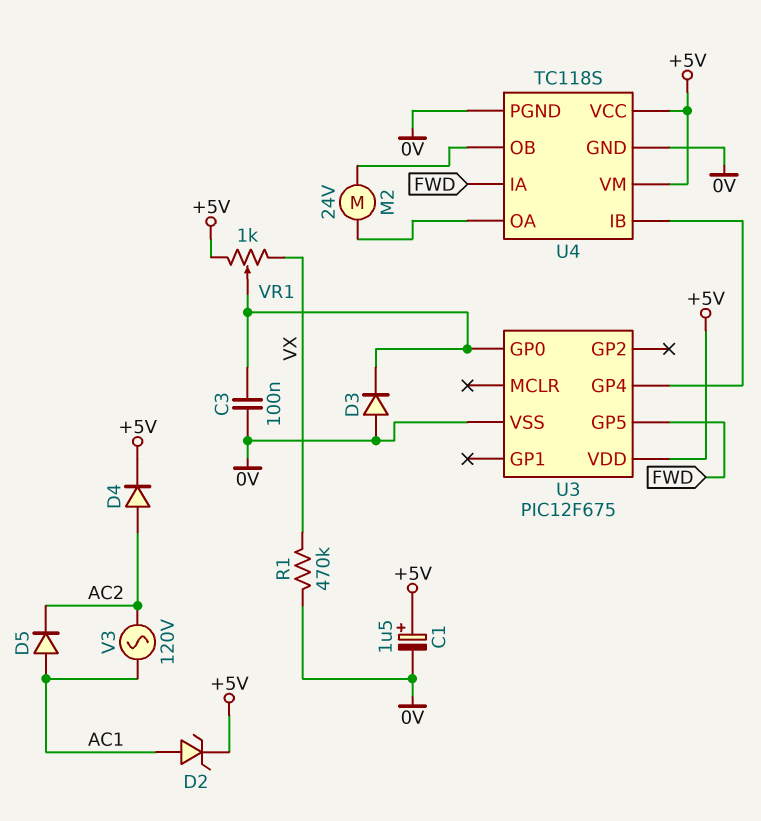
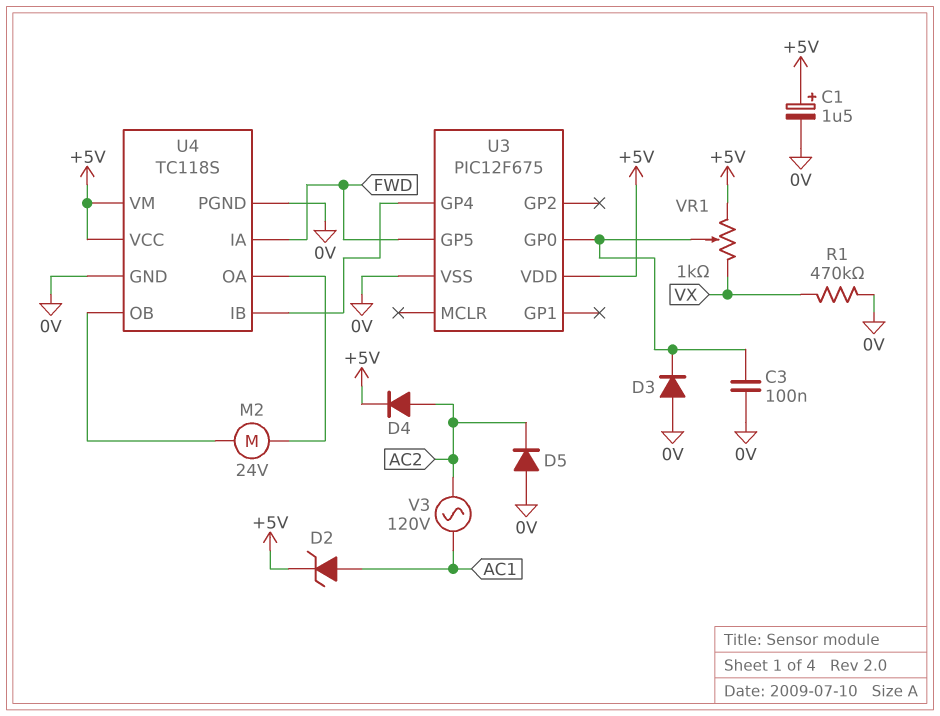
D5: diode (A AC1, K AC2) -> diode (A 0V, K AC2)

